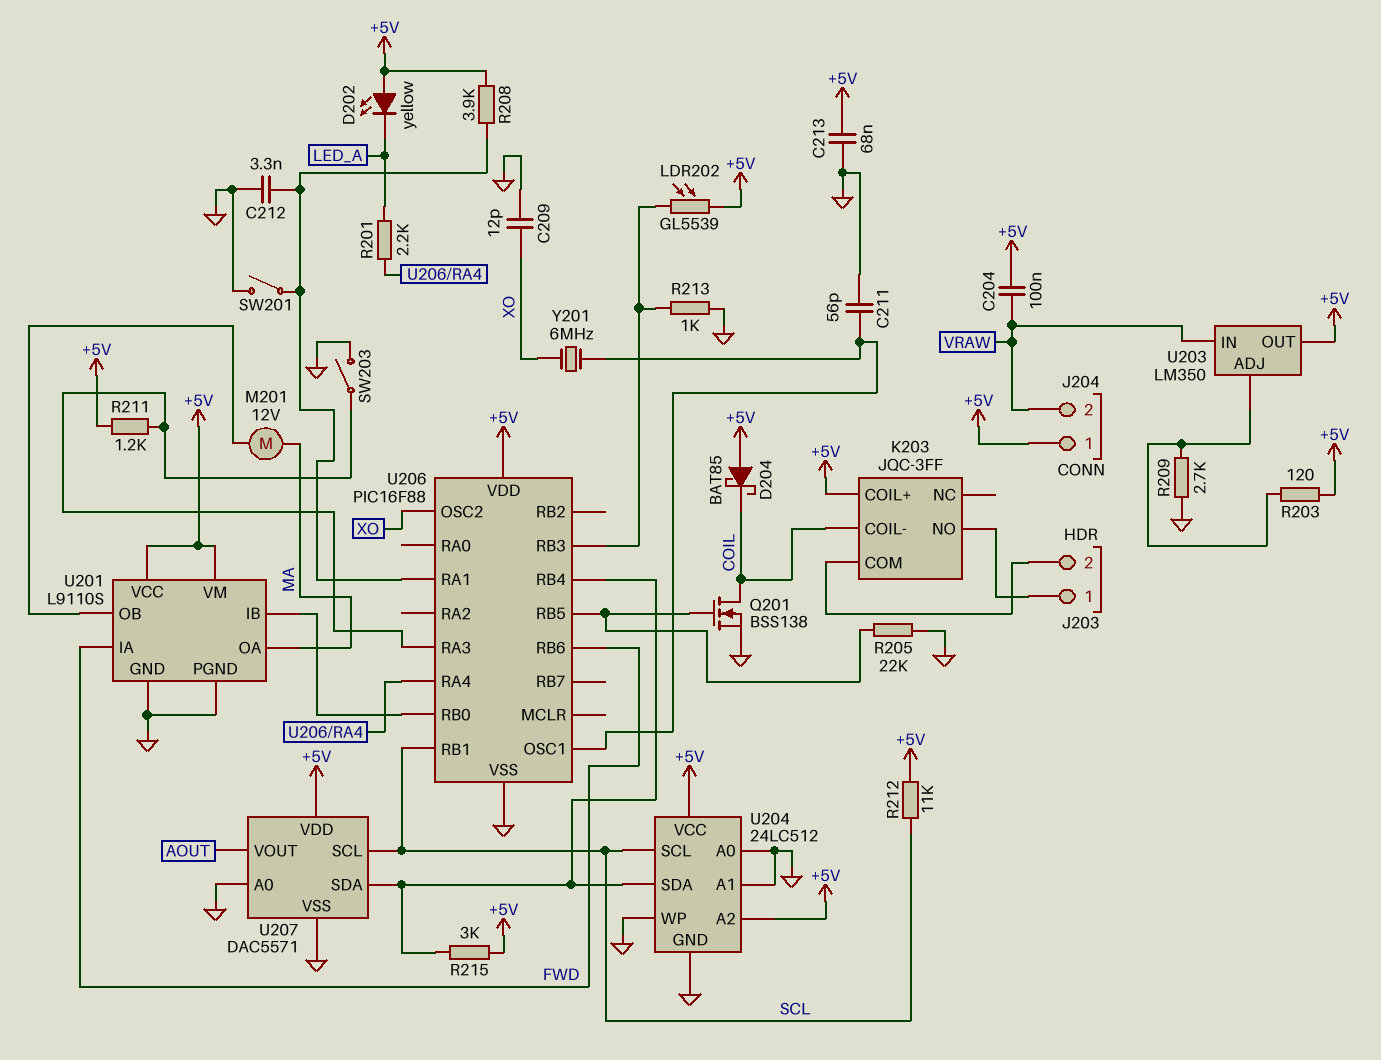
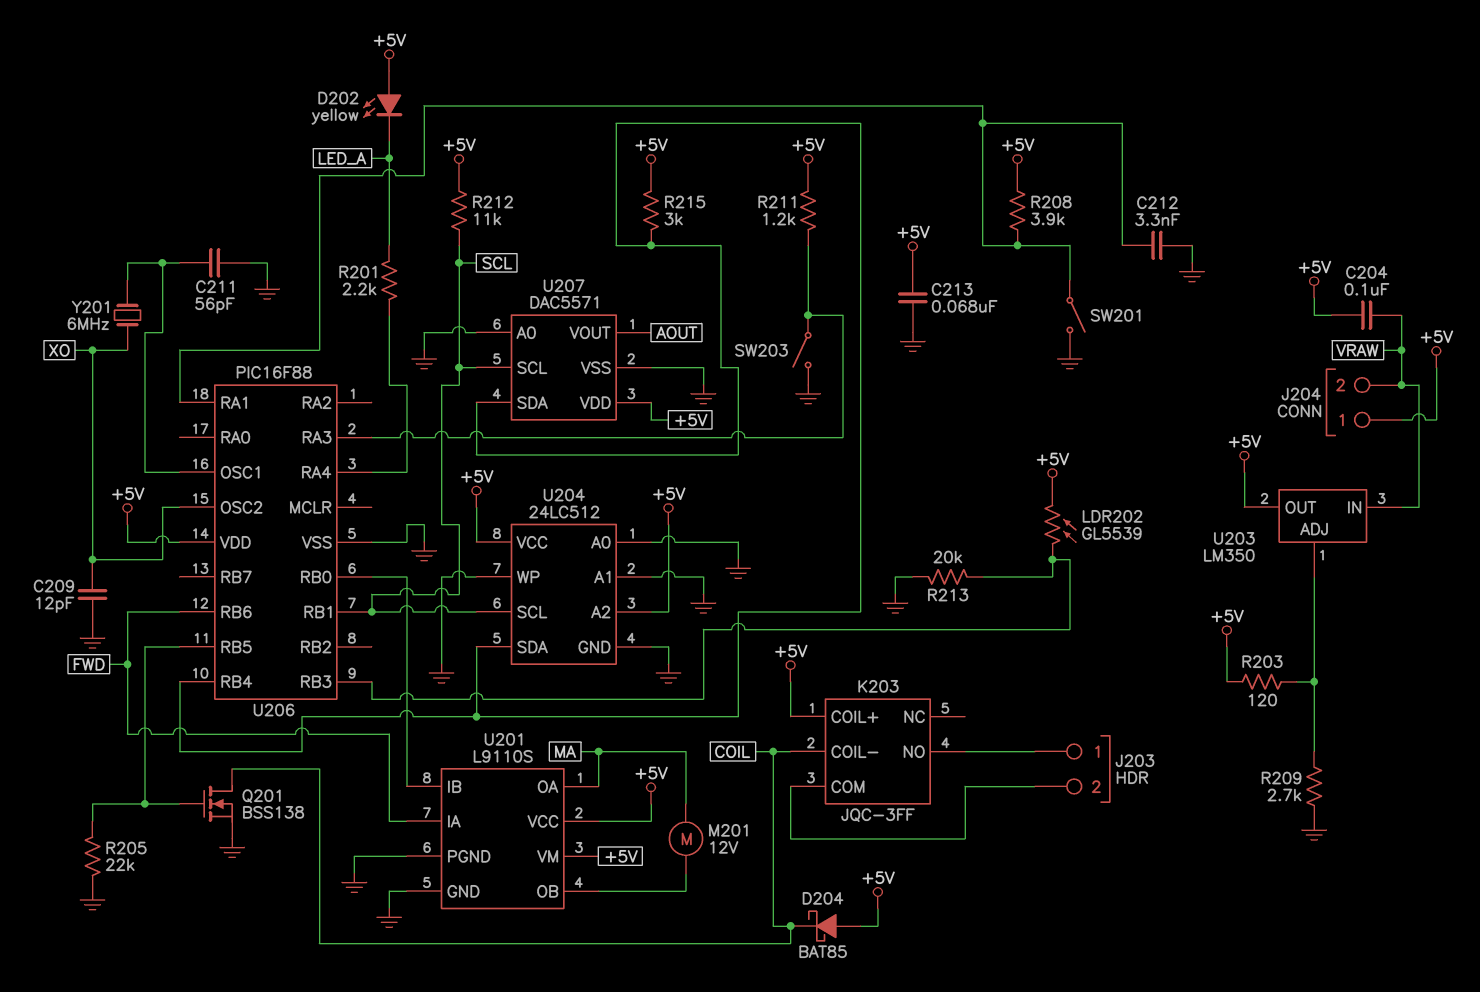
R213: 1k (GND, U206/RB3) -> 20k (GND, U206/RB3)

